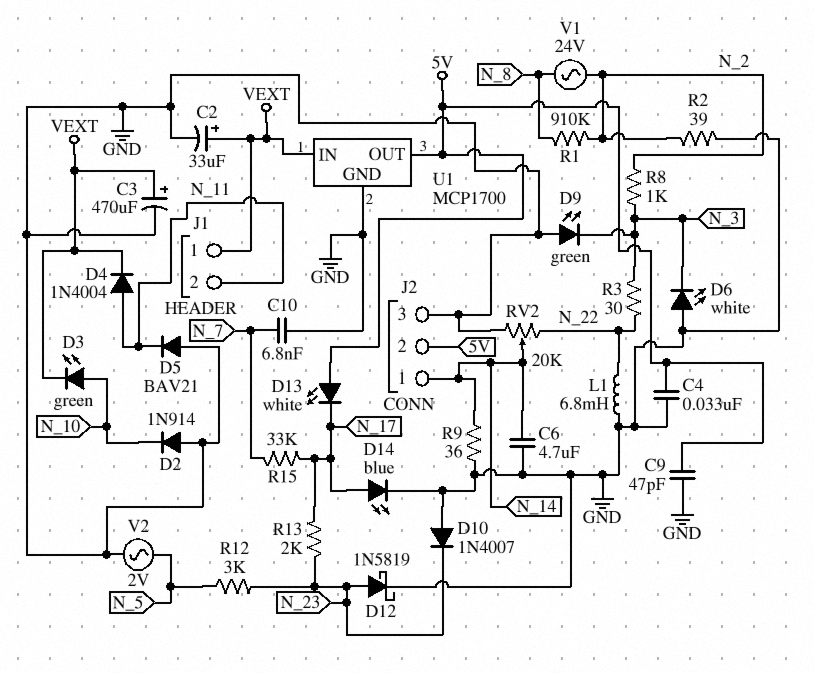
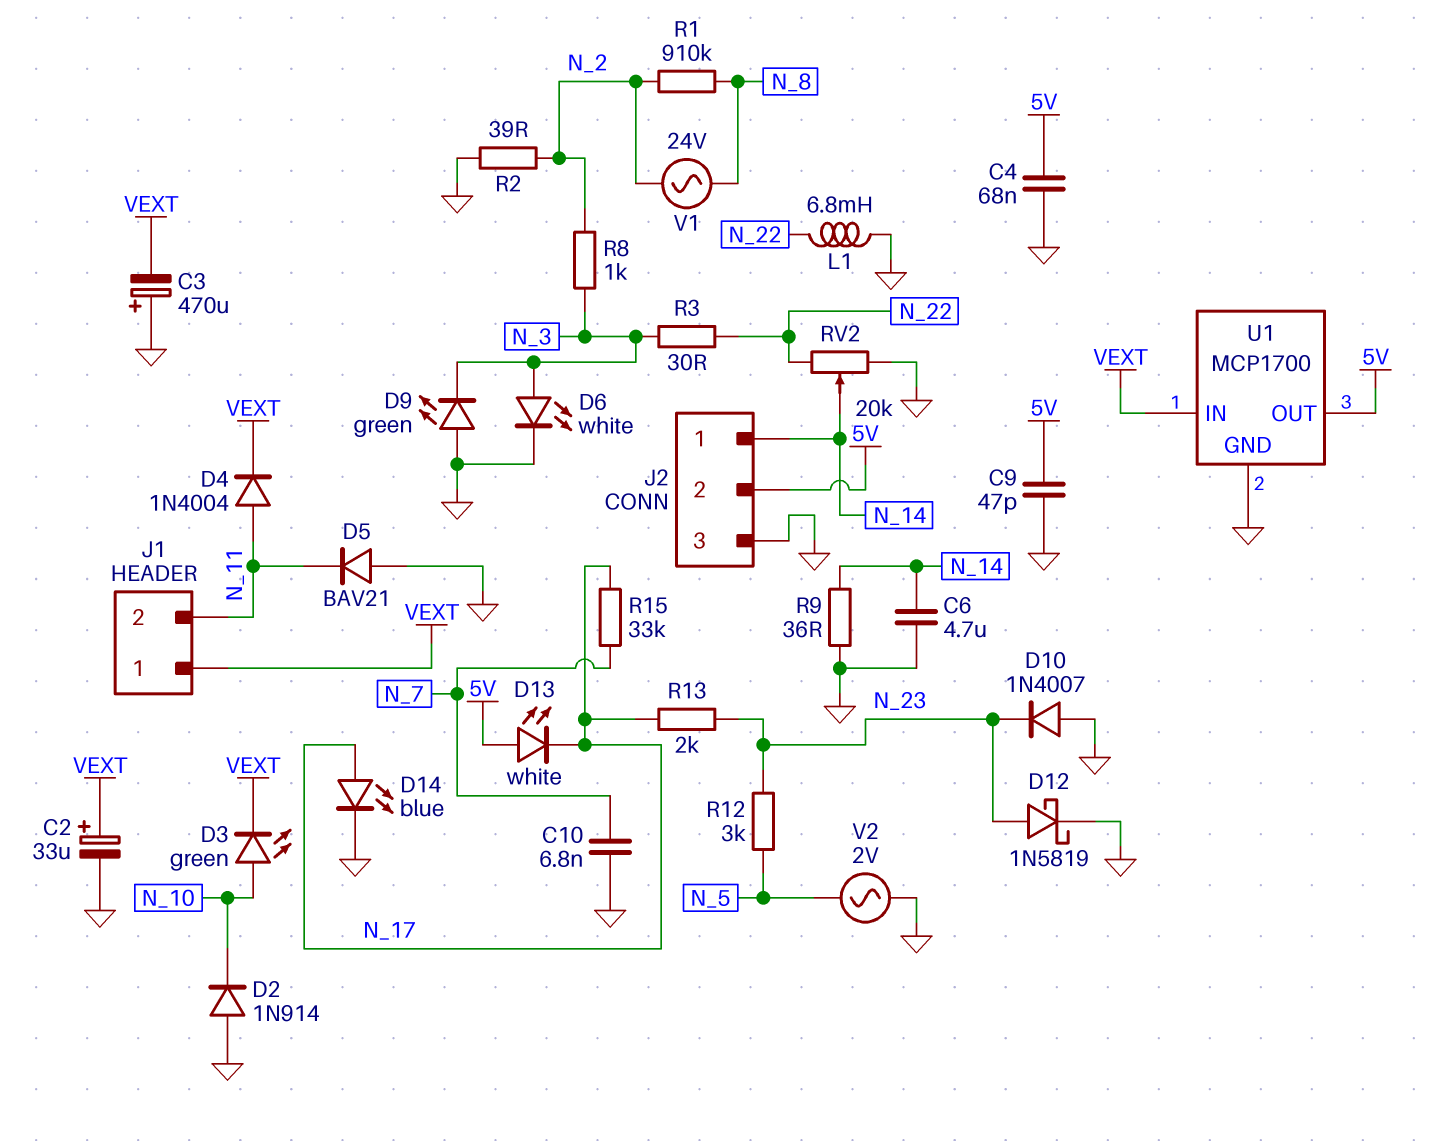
C3: 470uF (plus VEXT, minus GND) -> 470uF (plus GND, minus VEXT)
C4: 33nF (5V, GND) -> 68nF (5V, GND)
D6: LED white (A GND, K N_3) -> LED white (A N_3, K GND)

